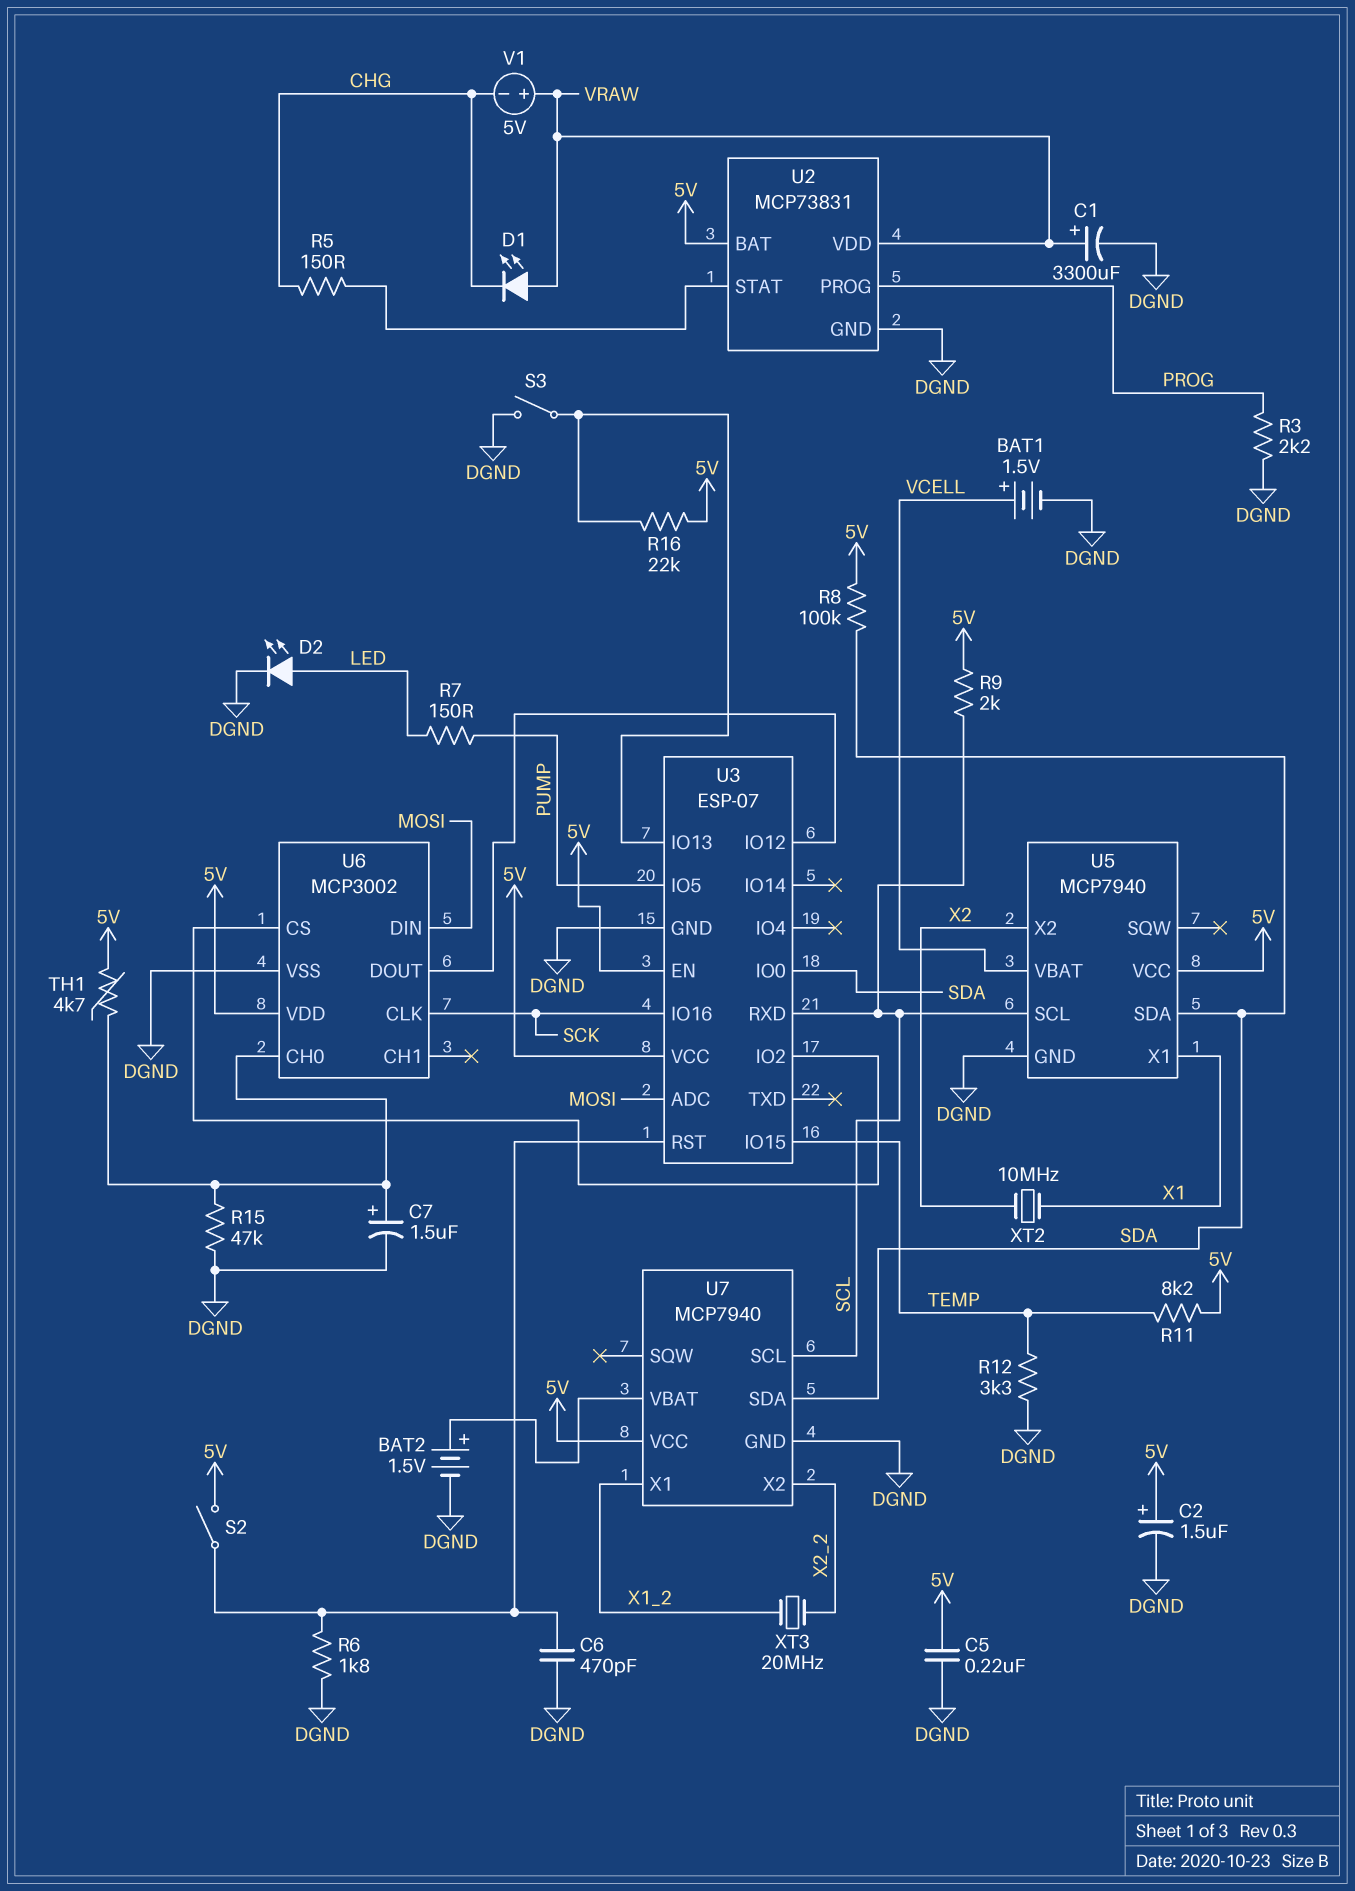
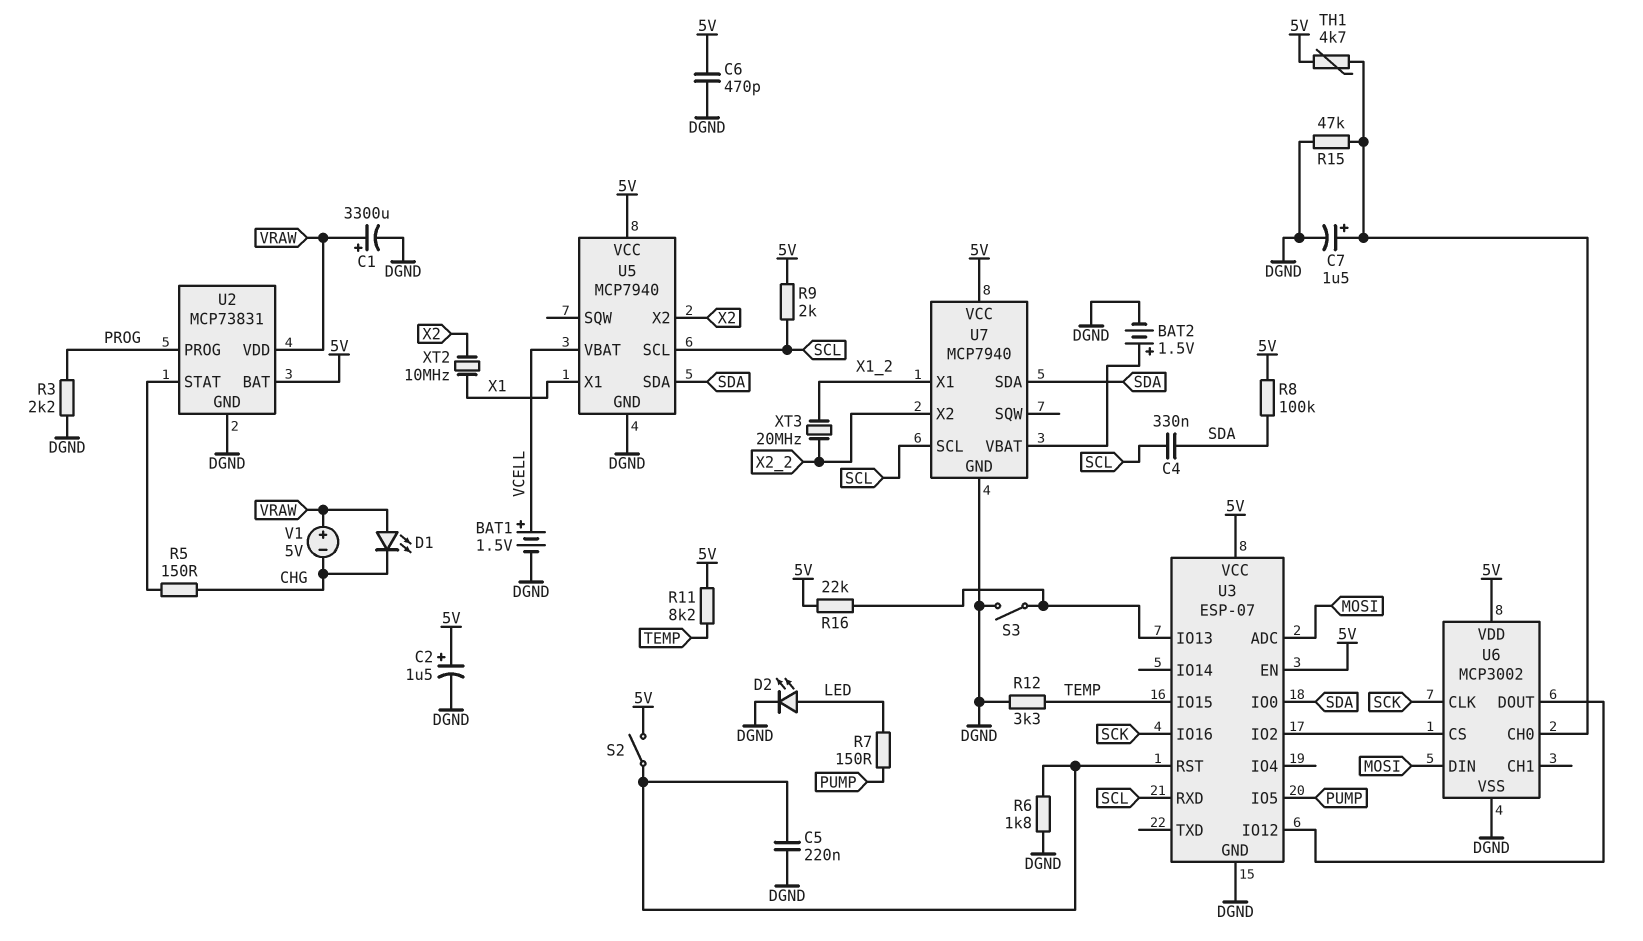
C4: none -> 330nF (SCL, SDA)
C5: 220nF (5V, DGND) -> 220nF (DGND, U3/RST)
C6: 470pF (DGND, U3/RST) -> 470pF (5V, DGND)

